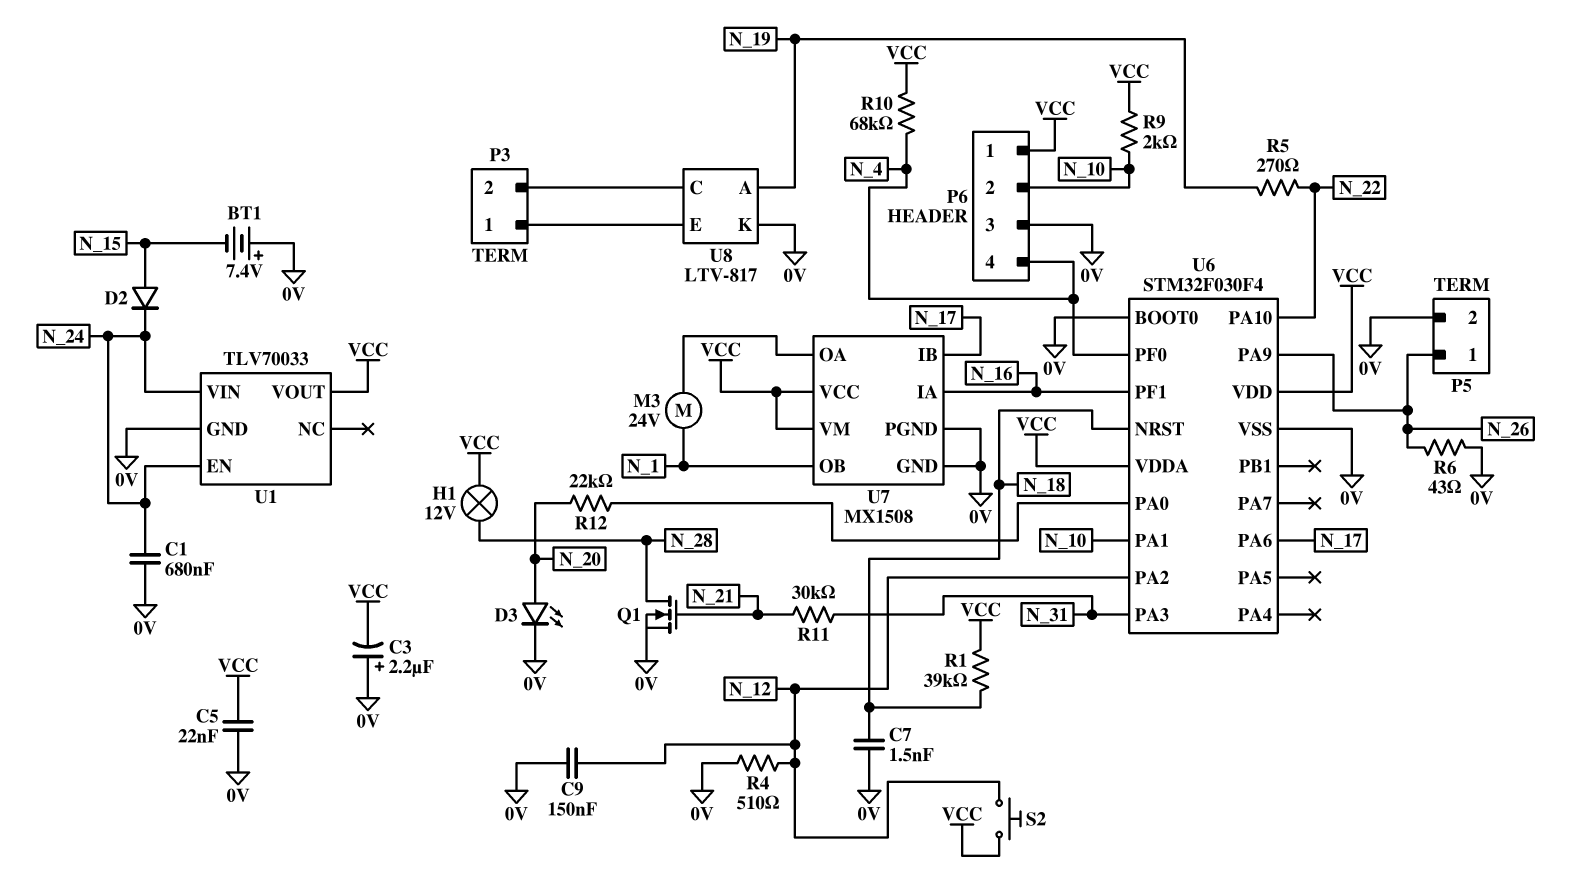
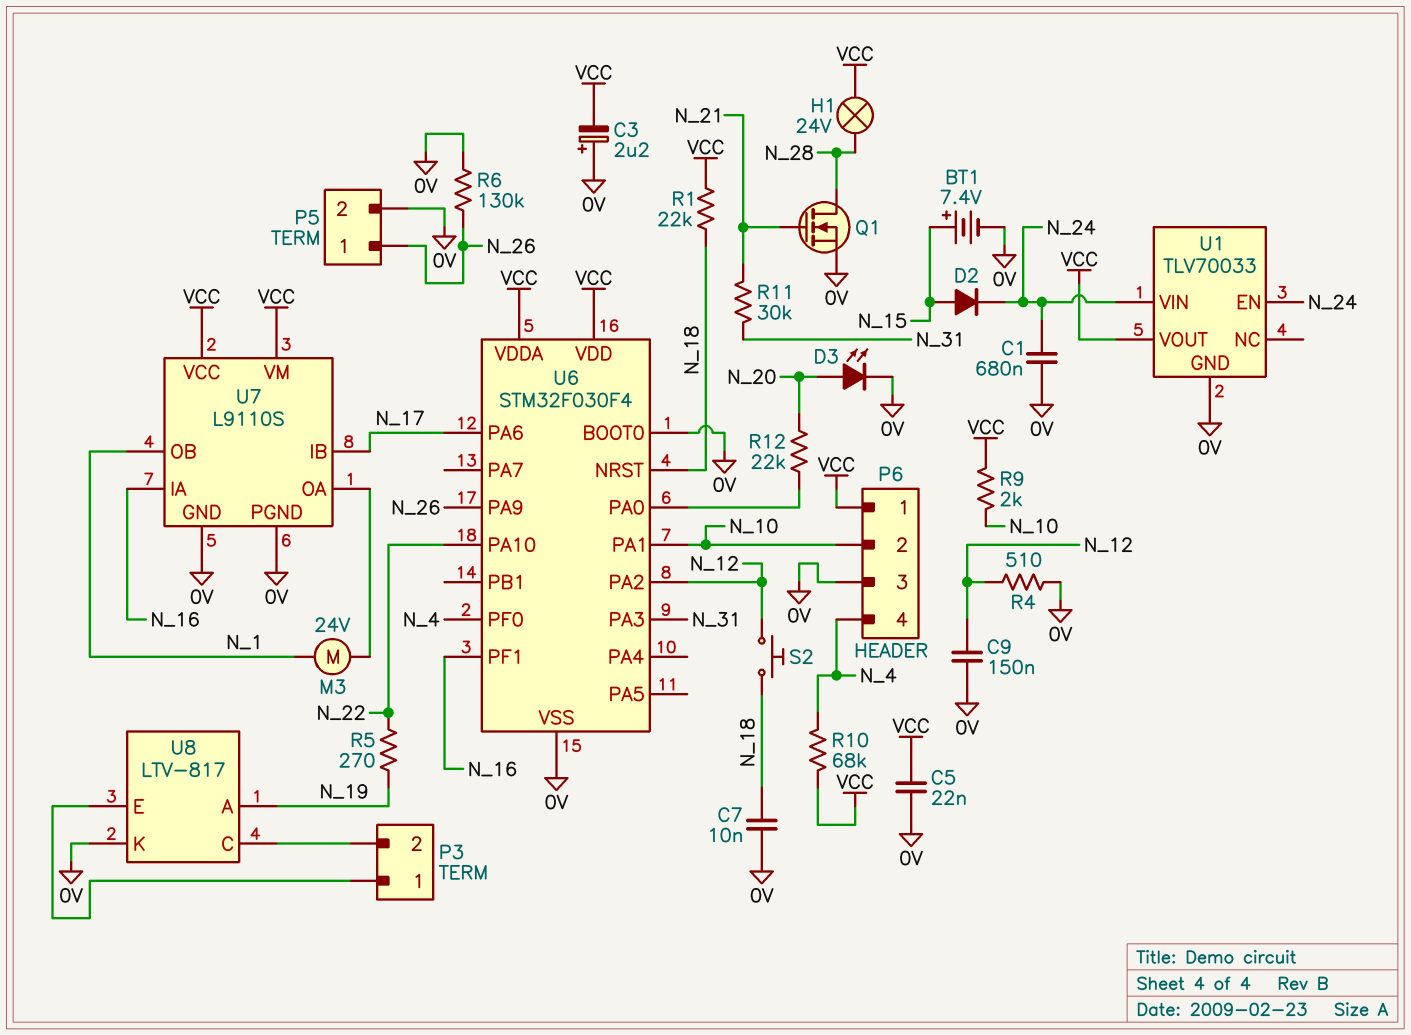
BT1: 7.4V (plus 0V, minus N_15) -> 7.4V (plus N_15, minus 0V)
C7: 1.5nF (0V, N_18) -> 10nF (0V, N_18)
H1: lamp 12V (N_28, VCC) -> lamp 24V (N_28, VCC)
R1: 39k (N_18, VCC) -> 22k (N_18, VCC)
R6: 43 (0V, N_26) -> 130k (0V, N_26)
S2: button (N_12, VCC) -> button (N_12, N_18)
U7: MX1508 -> L9110S

